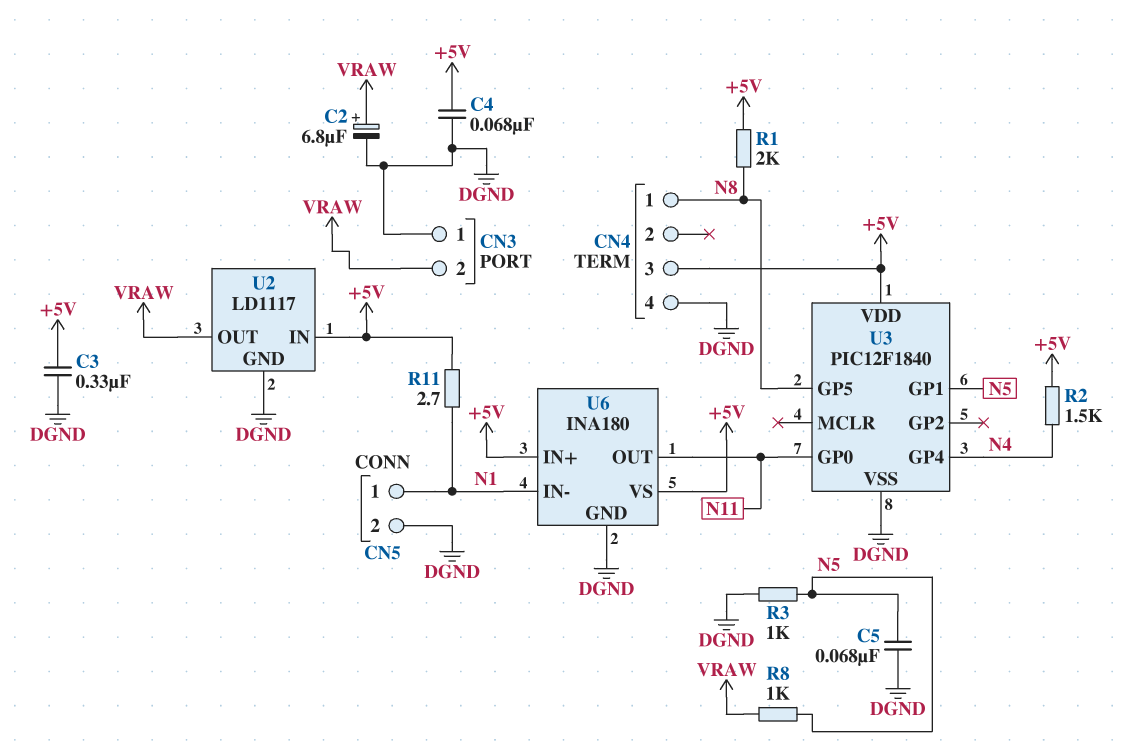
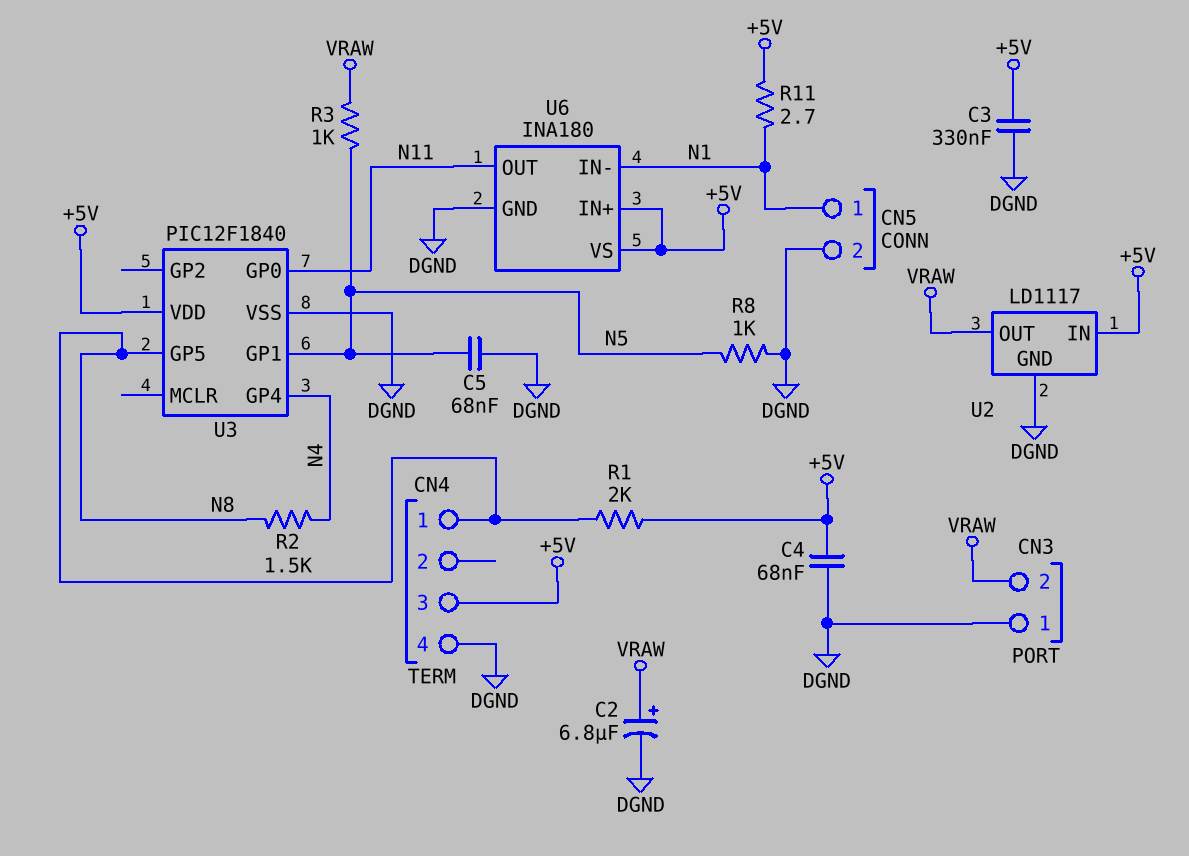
R2: 1.5k (+5V, N4) -> 1.5k (N4, N8)
R3: 1k (DGND, N5) -> 1k (N5, VRAW)
R8: 1k (N5, VRAW) -> 1k (DGND, N5)

